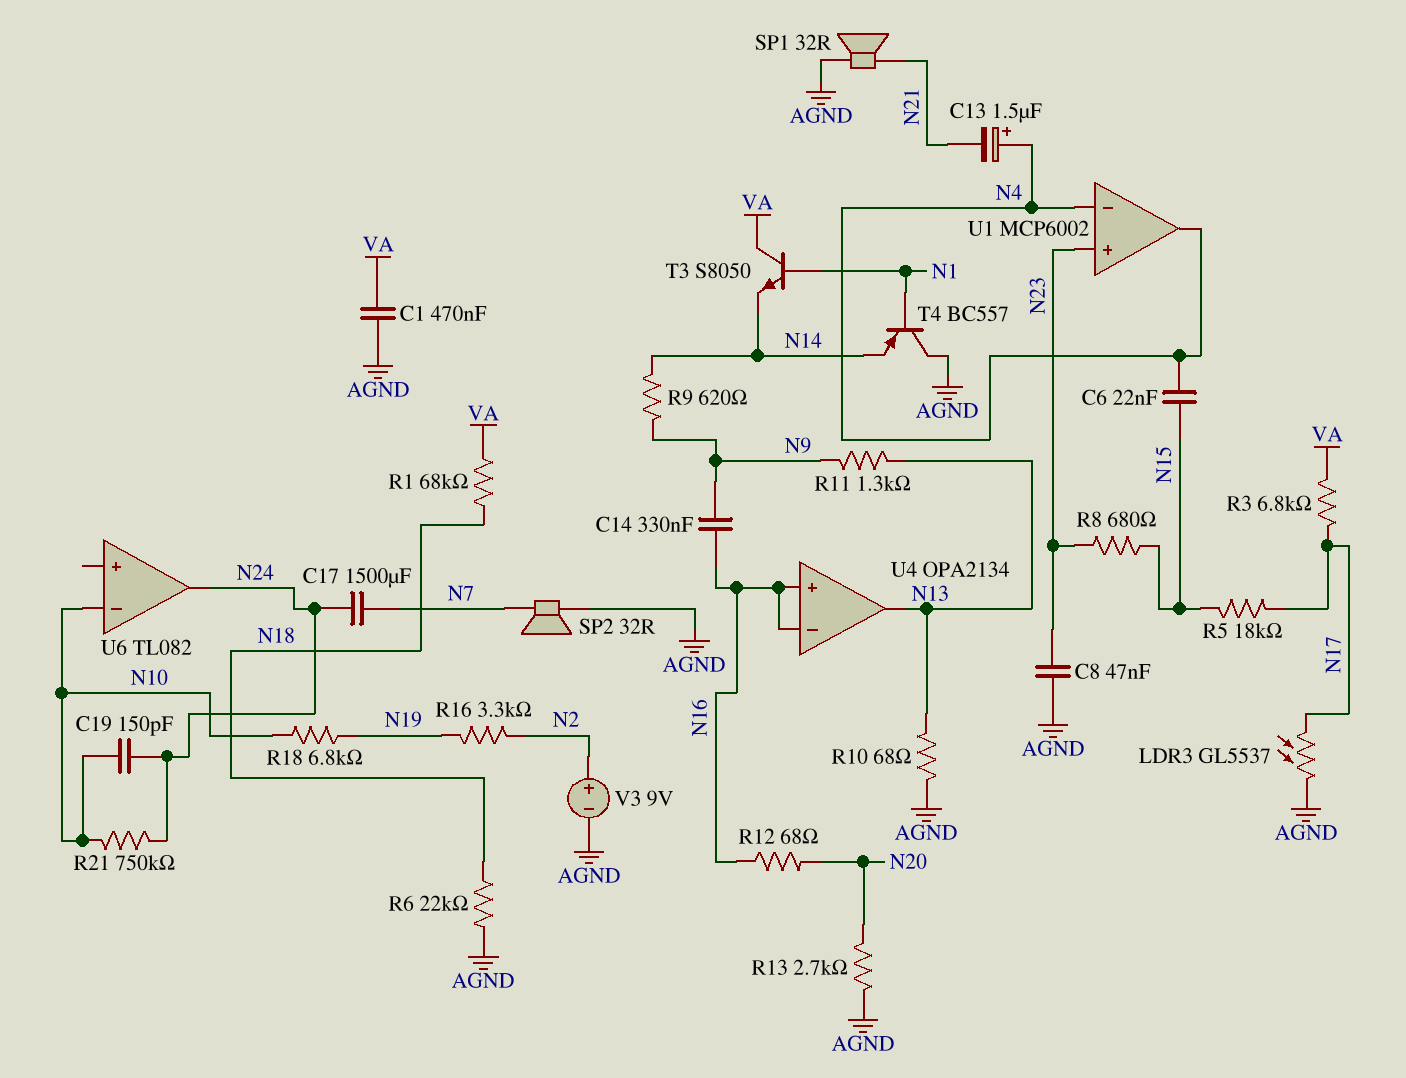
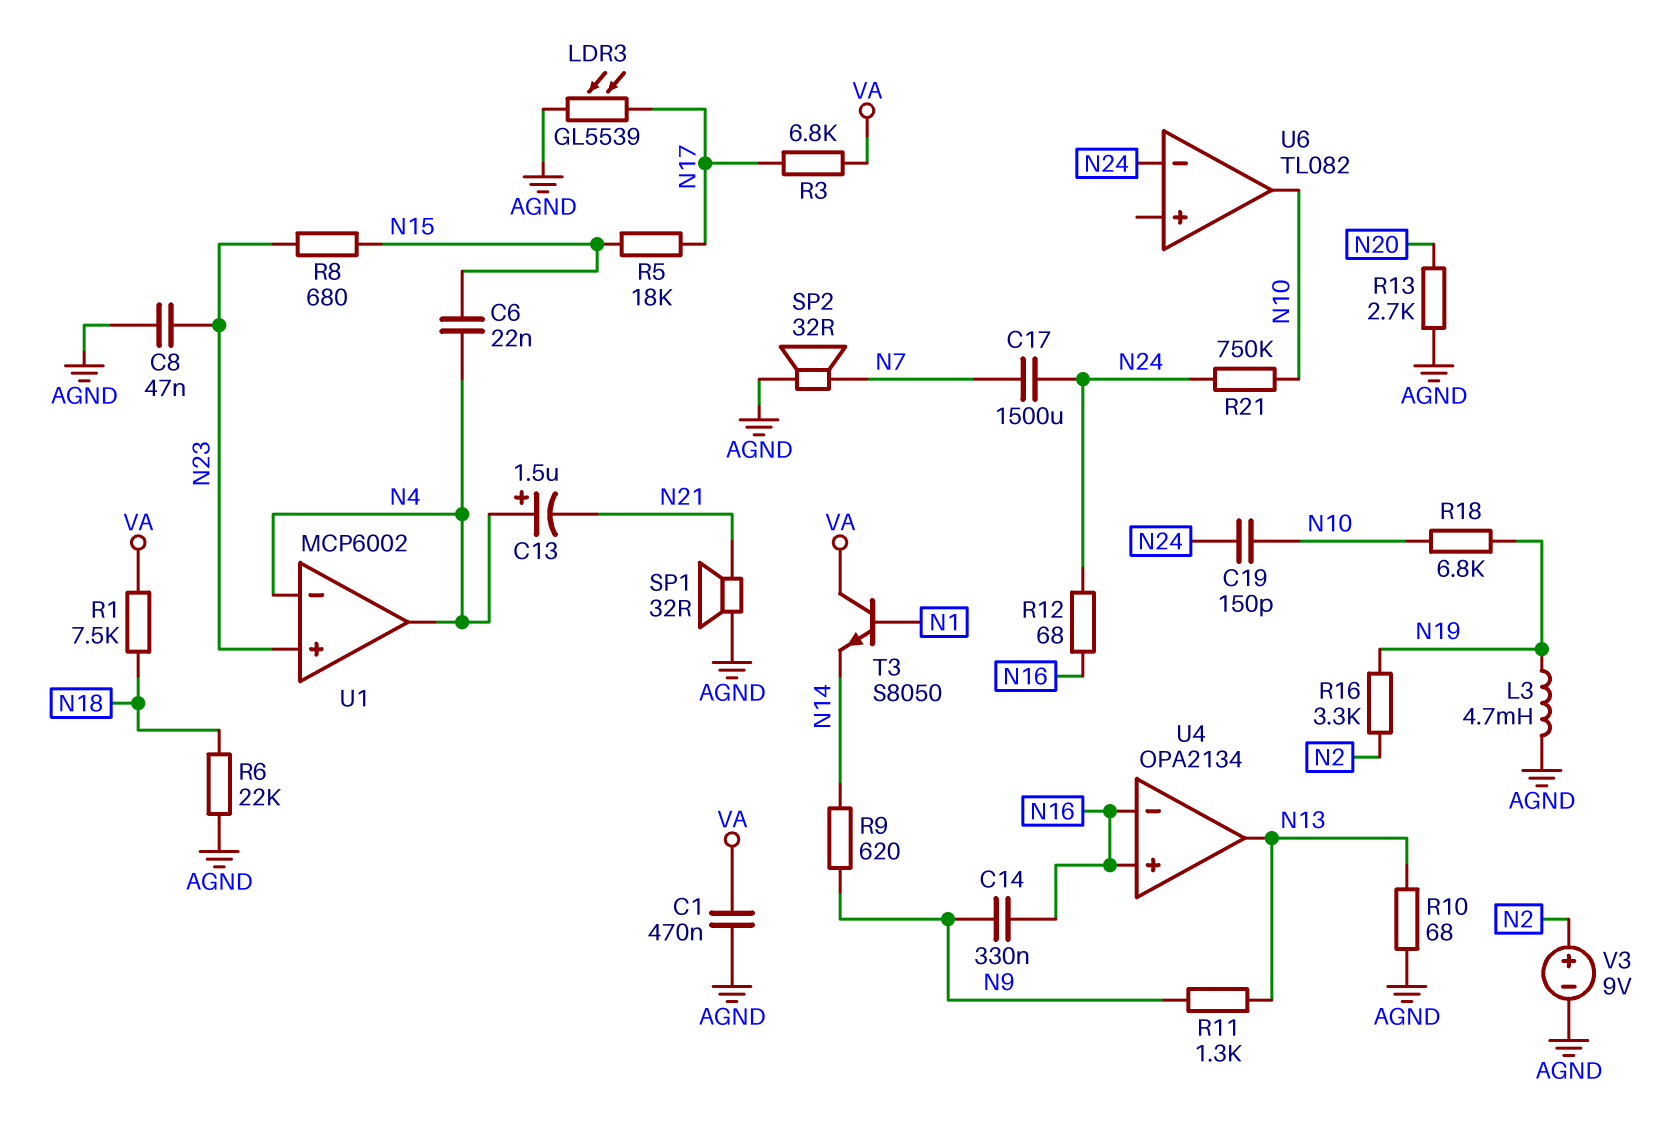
L3: none -> 4.7mH (AGND, N19)
LDR3: GL5537 (AGND, N17) -> GL5539 (AGND, N17)
R1: 68k (N18, VA) -> 7.5k (N18, VA)
R12: 68 (N16, N20) -> 68 (N16, N24)
T4: PNP BC557 (B N1, C AGND, E N14) -> none
U6 pin in-: N10 -> N24
U6 pin out: N24 -> N10

